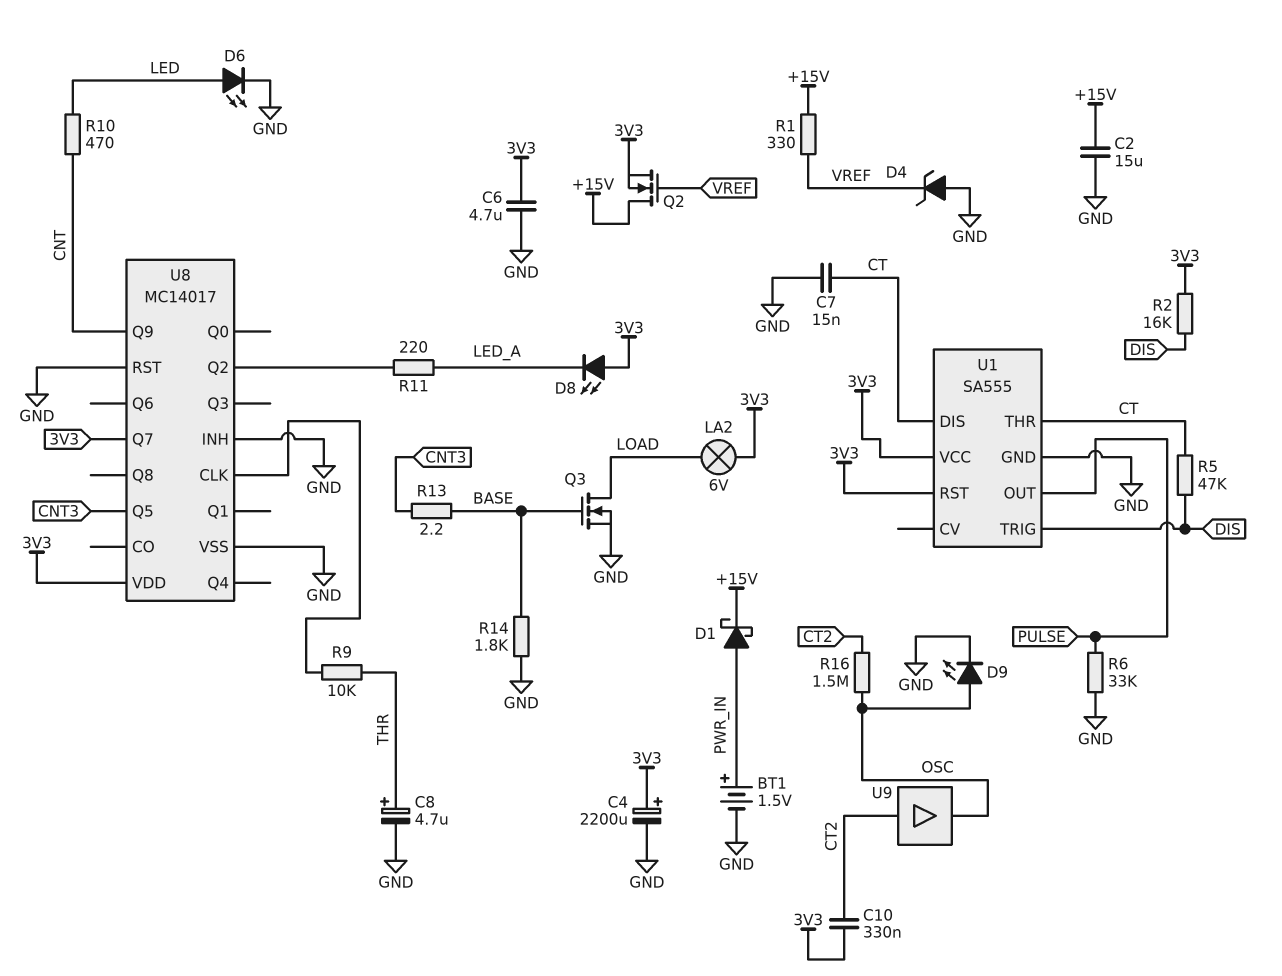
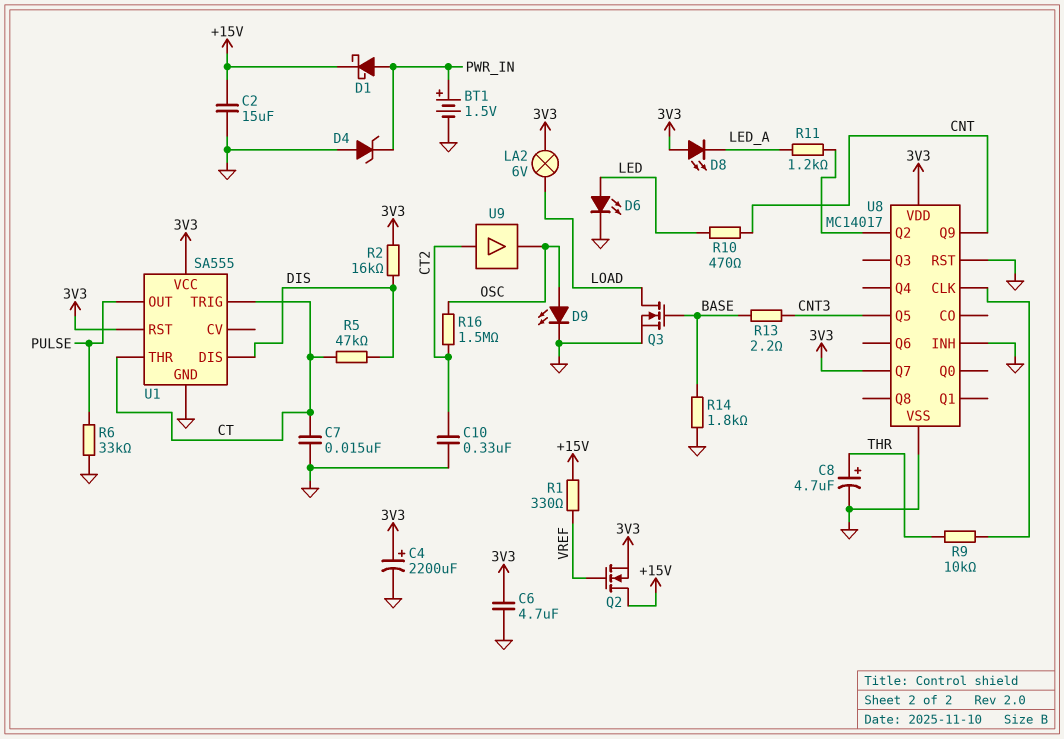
C10: 330nF (3V3, CT2) -> 330nF (CT2, GND)
D4: zener (A GND, K VREF) -> zener (A GND, K PWR_IN)
R11: 220 (LED_A, U8/Q2) -> 1.2k (LED_A, U8/Q2)
U1 pin DIS: CT -> DIS
U1 pin TRIG: DIS -> CT

